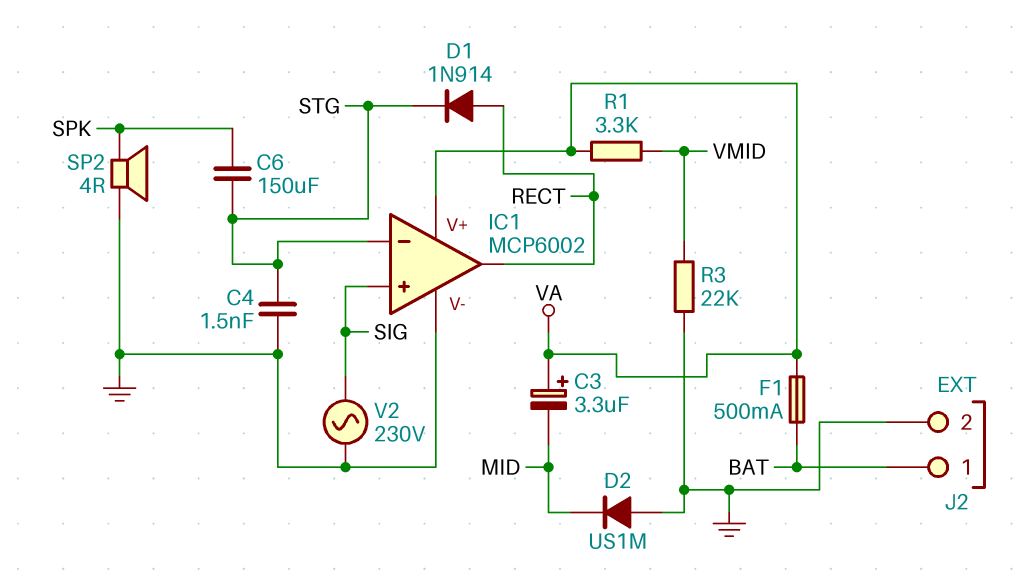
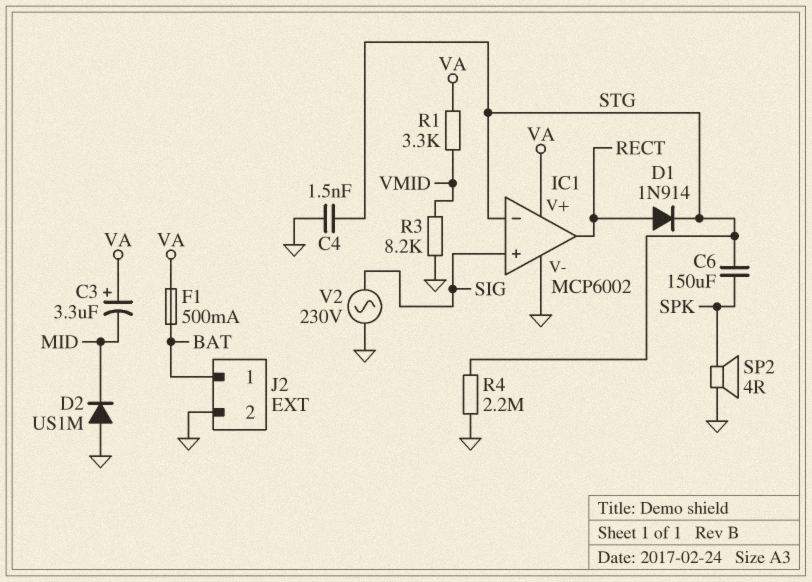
R3: 22k (GND, VMID) -> 8.2k (GND, VMID)
R4: none -> 2.2M (GND, STG)

